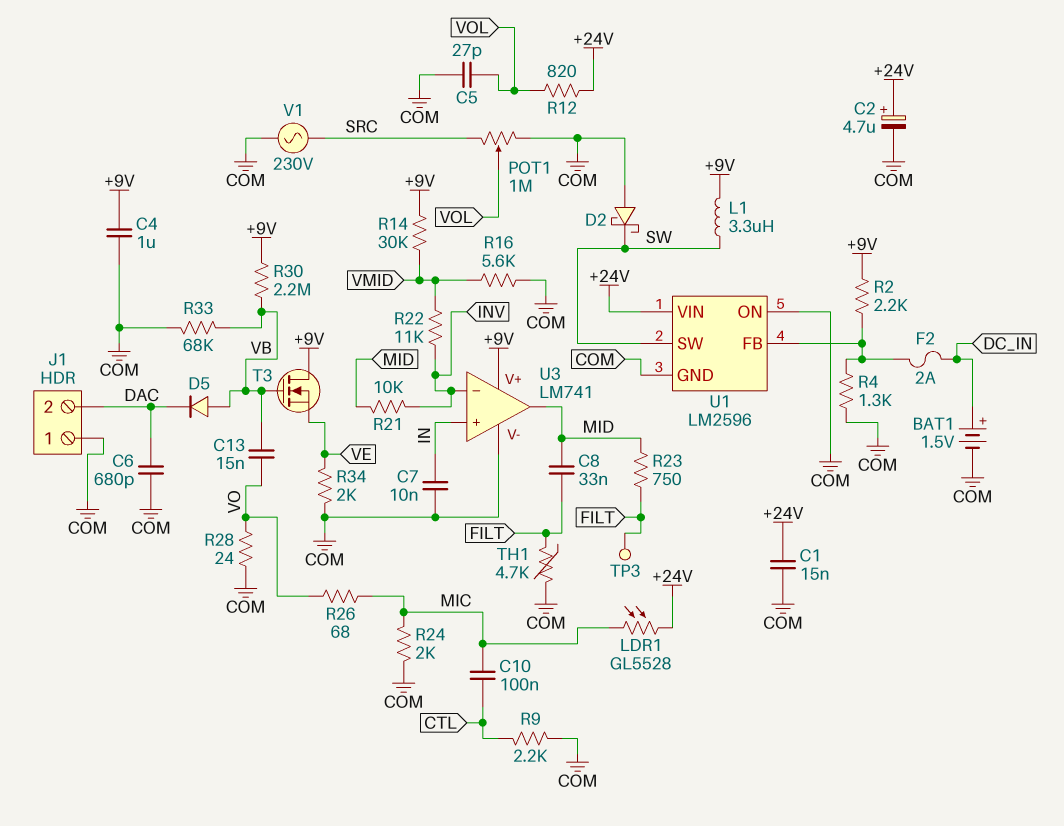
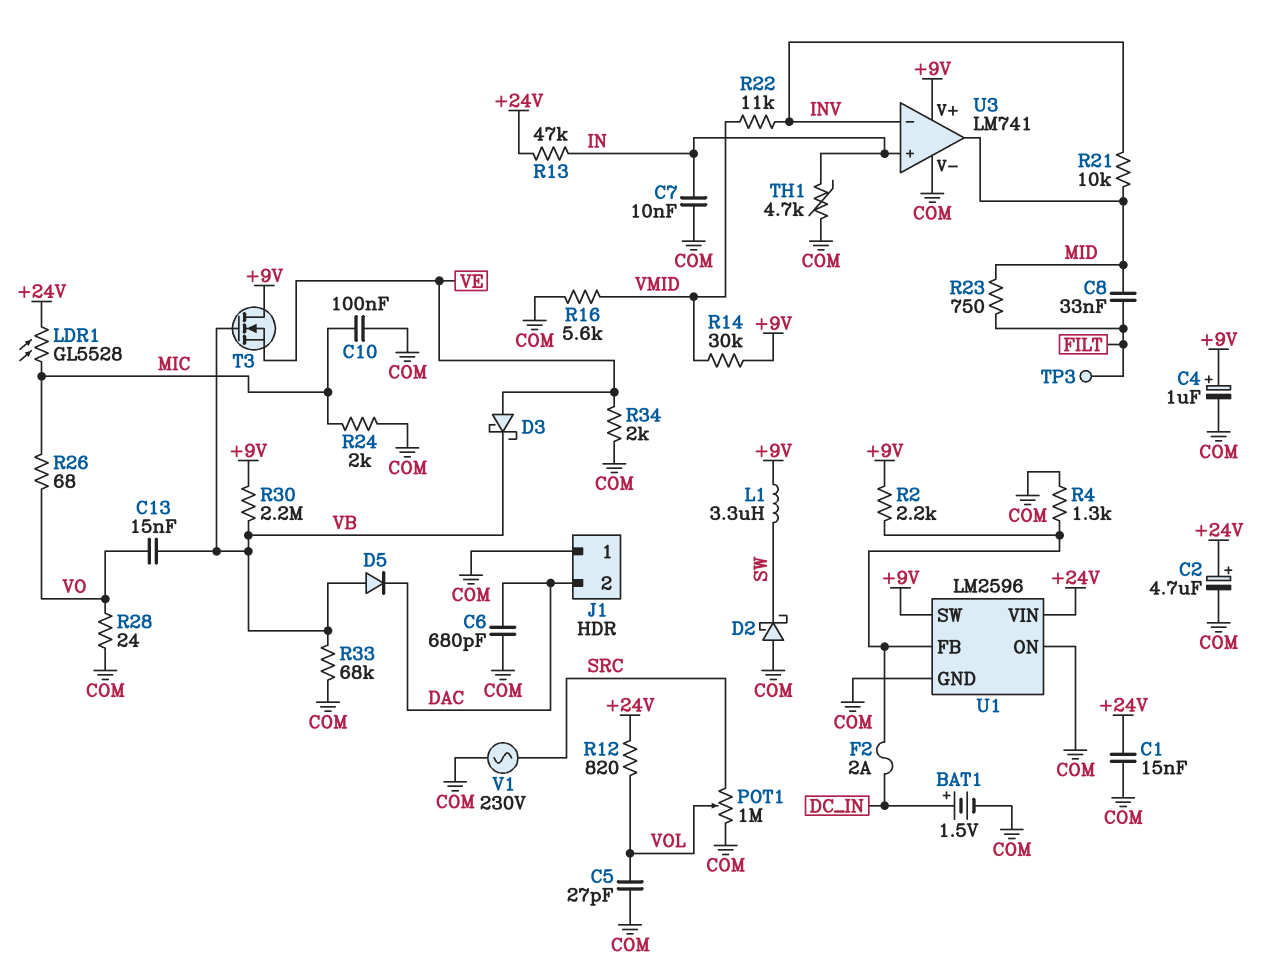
C4: 1uF (+9V, COM) -> 1uF (plus +9V, minus COM)
C10: 100nF (CTL, MIC) -> 100nF (COM, MIC)
D3: none -> schottky (A VE, K VB)
R9: 2.2k (COM, CTL) -> none
R13: none -> 47k (+24V, IN)
TH1: 4.7k (COM, FILT) -> 4.7k (COM, IN)
U1 pin SW: SW -> +9V

